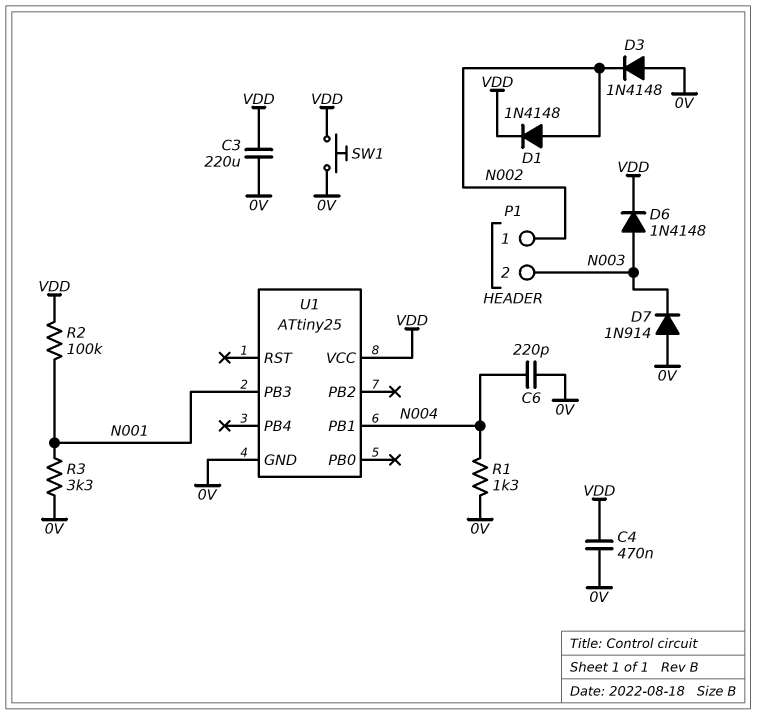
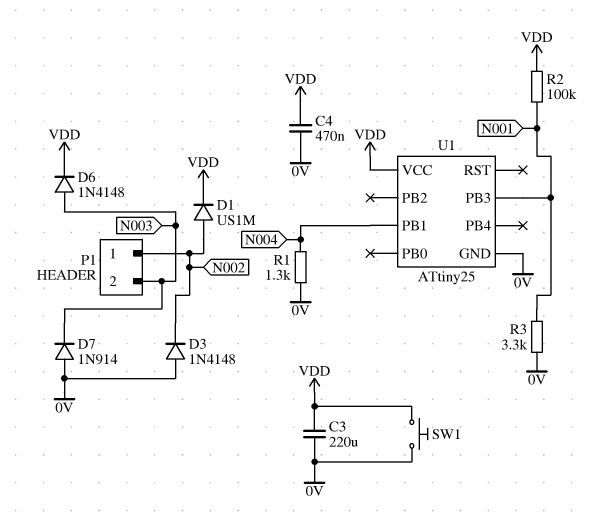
C6: 220pF (0V, N004) -> none
D1: diode 1N4148 (A N002, K VDD) -> diode US1M (A N002, K VDD)

